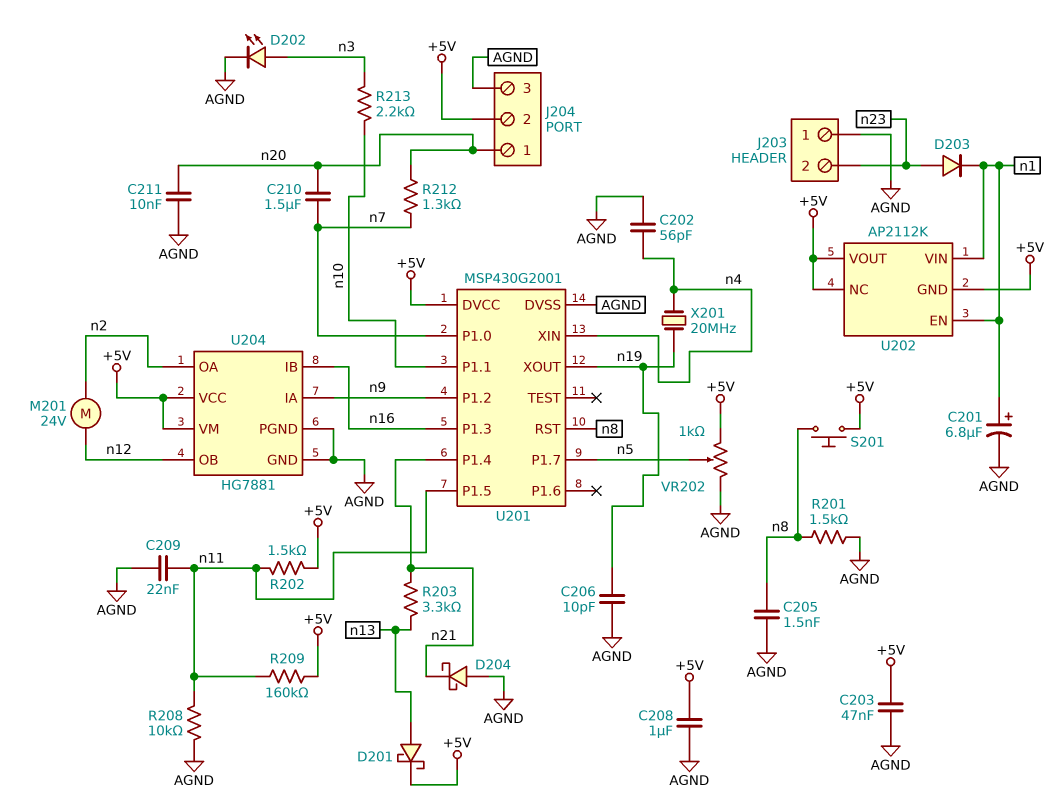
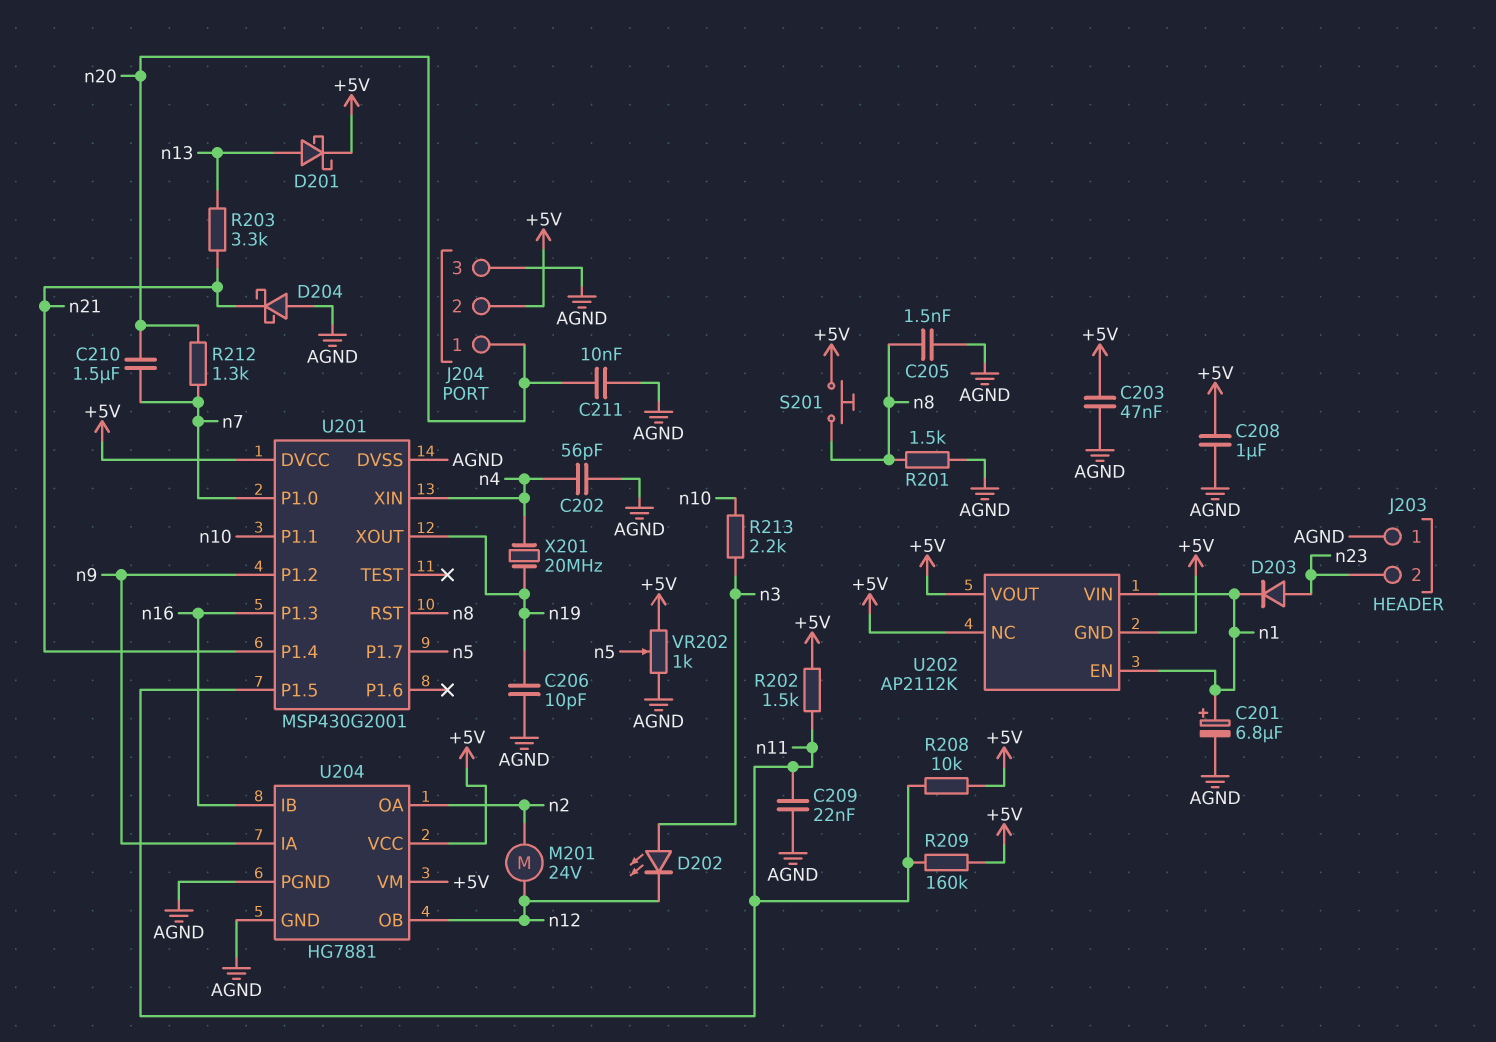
D202: LED (A n3, K AGND) -> LED (A n3, K n12)
R208: 10k (AGND, n11) -> 10k (+5V, n11)

